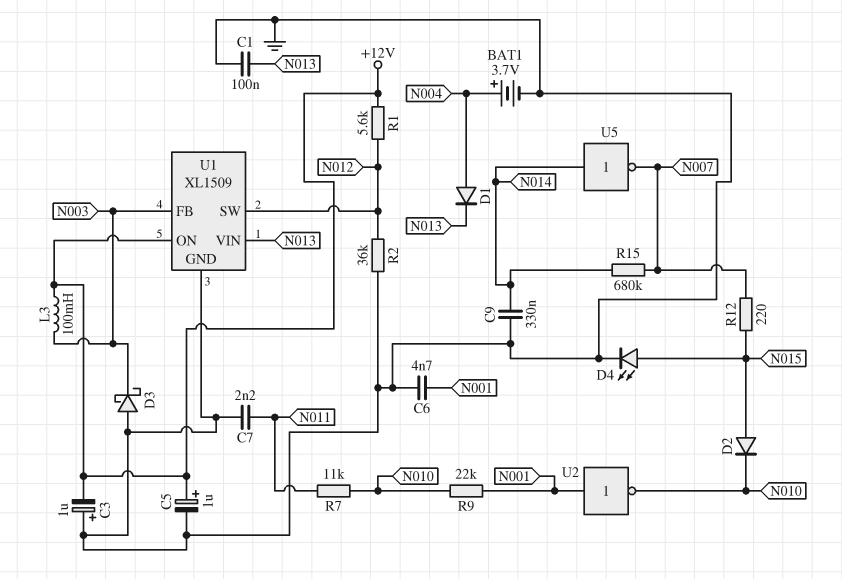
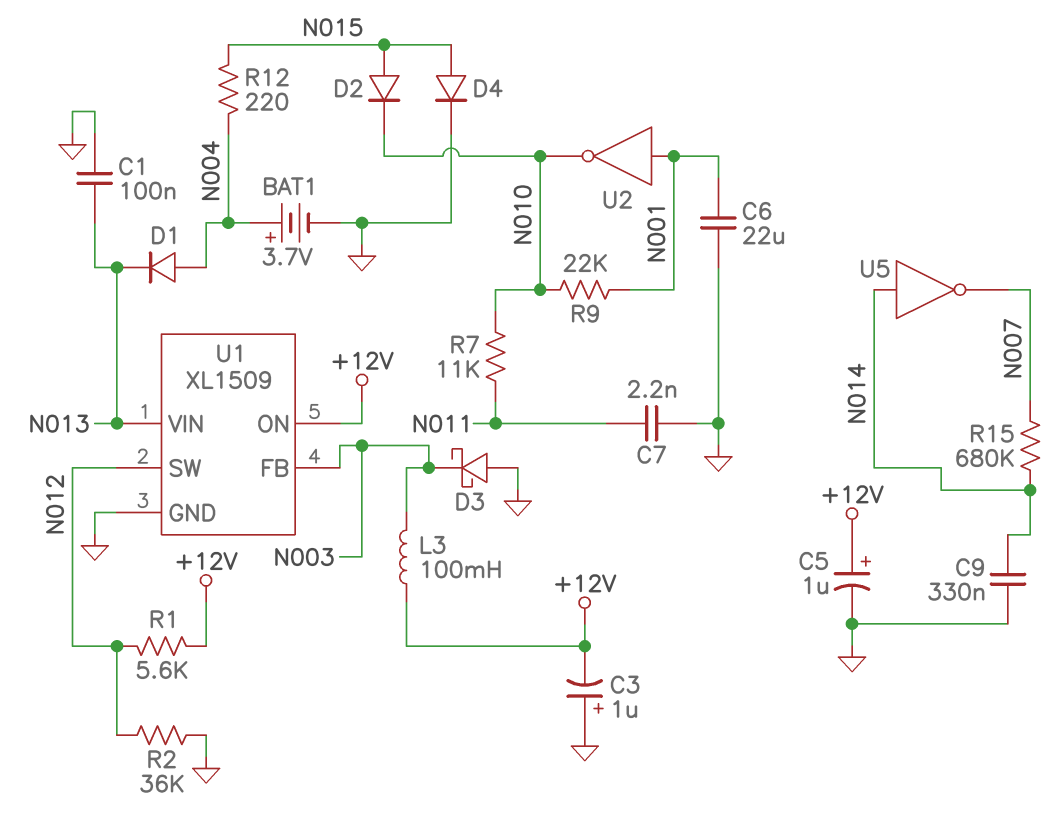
C6: 4.7nF (GND, N001) -> 22uF (GND, N001)
D4: LED (A N015, K GND) -> diode (A N015, K GND)
R12: 220 (N007, N015) -> 220 (N004, N015)

